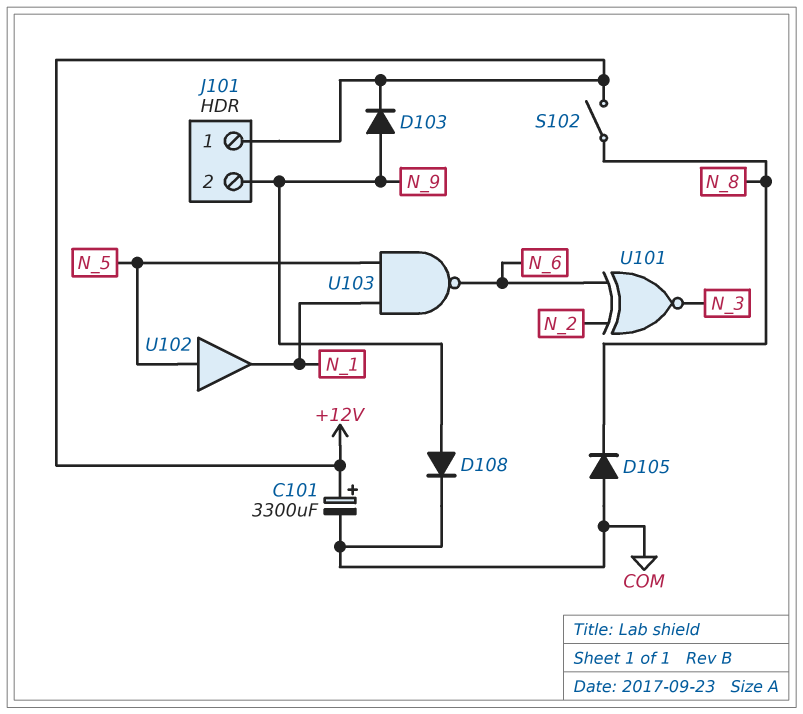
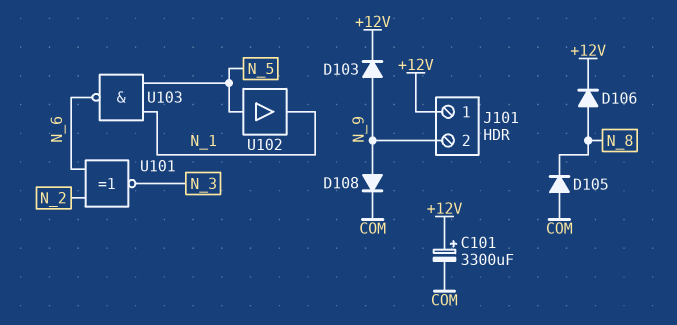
D106: none -> diode (A N_8, K +12V)
S102: switch (+12V, N_8) -> none

